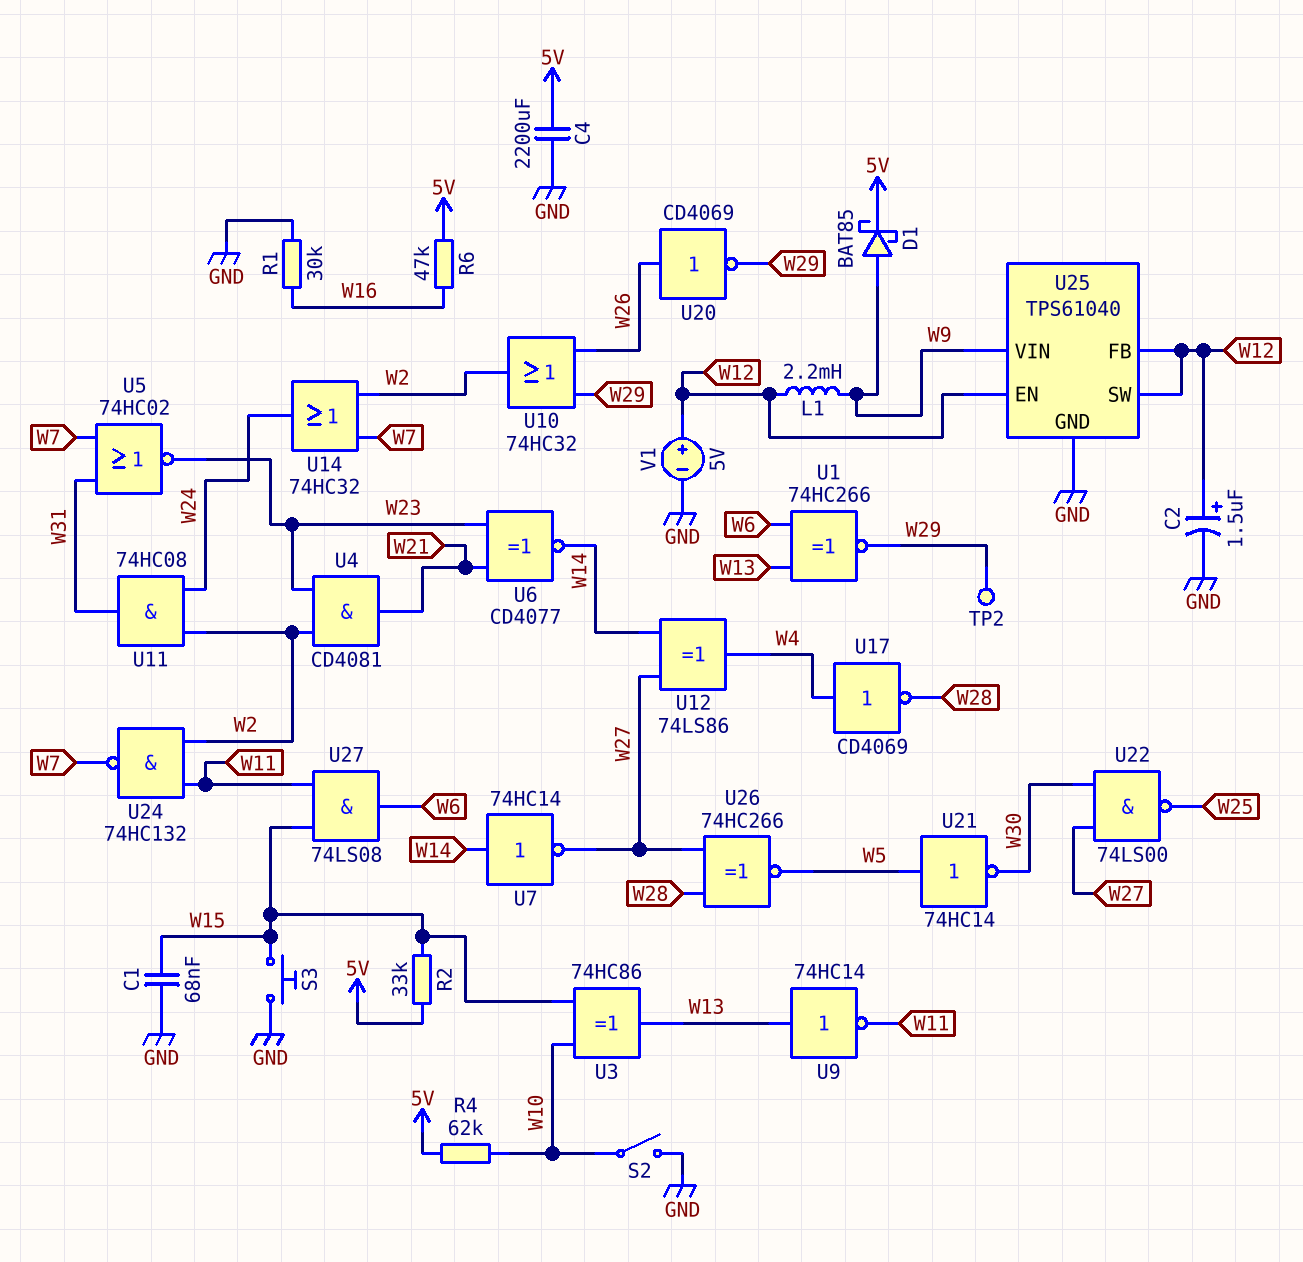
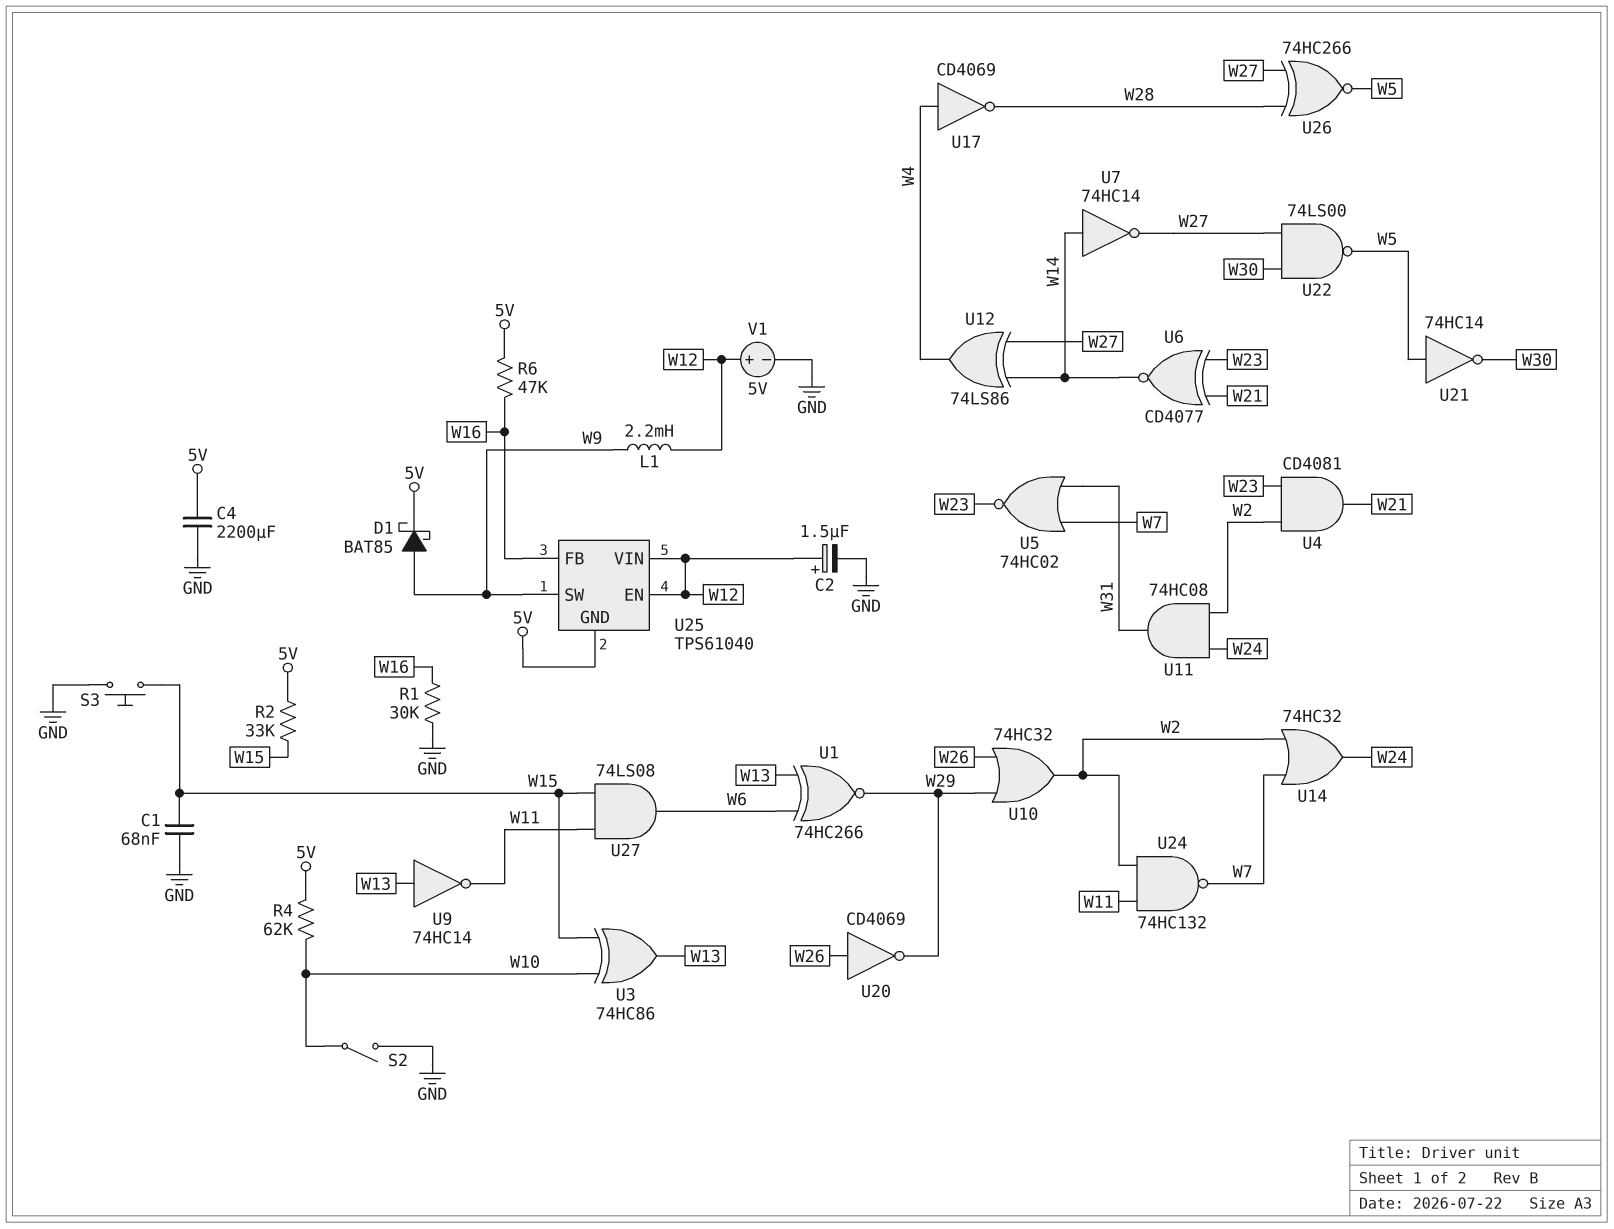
TP2: test point (W29) -> none
U22: NAND 74LS00 (in W27, in W30, out W25) -> NAND 74LS00 (in W27, in W30, out W5)
U25 pin FB: W12 -> W16
U25 pin GND: GND -> 5V
U25 pin SW: W12 -> W9
U25 pin VIN: W9 -> W12

